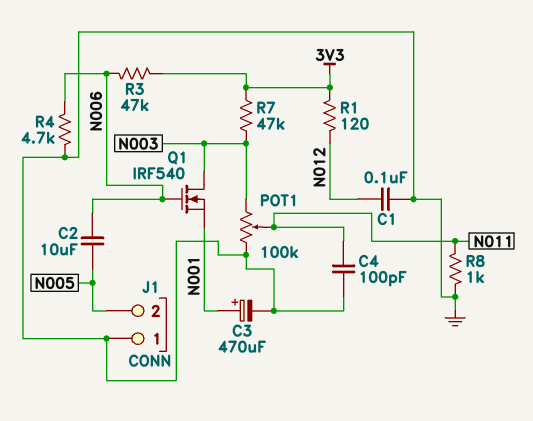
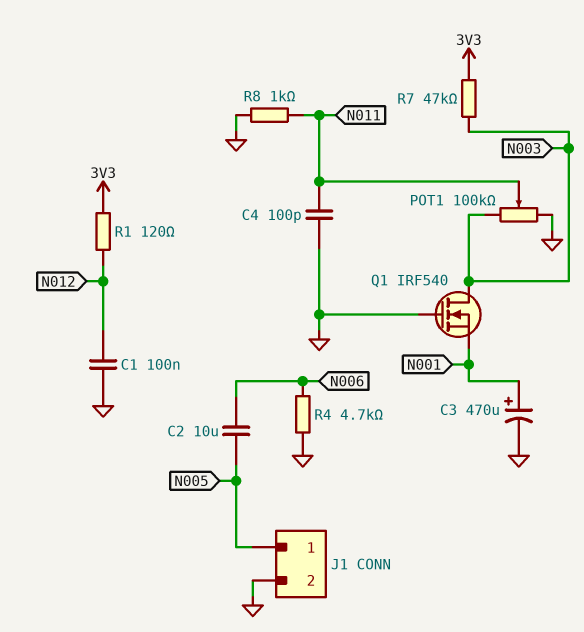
J1 pin 1: GND -> N005
J1 pin 2: N005 -> GND
Q1: NMOS IRF540 (G N006, D N003, S N001) -> NMOS IRF540 (G GND, D N003, S N001)
R3: 47k (3V3, N006) -> none

